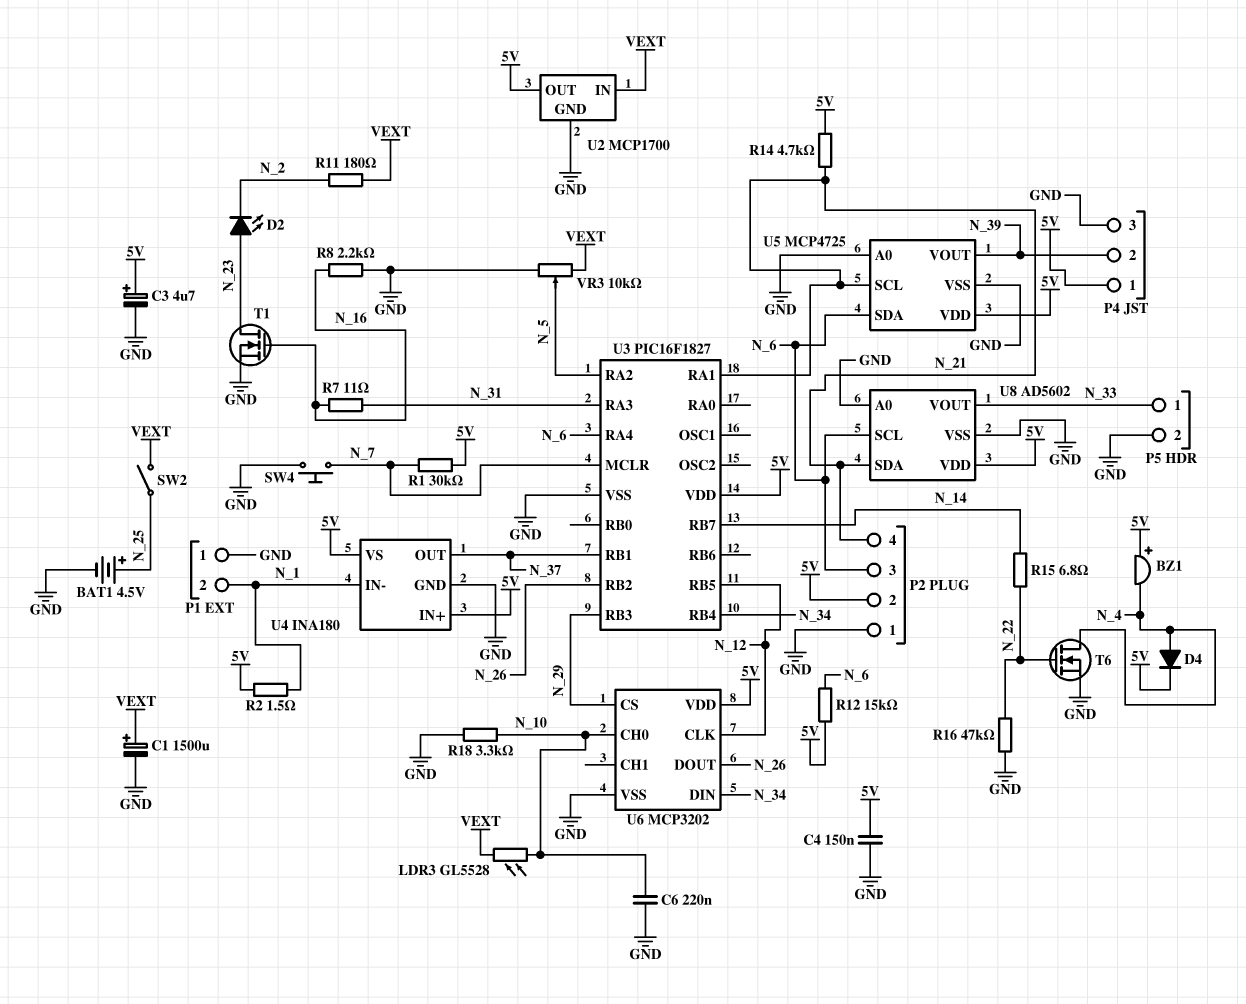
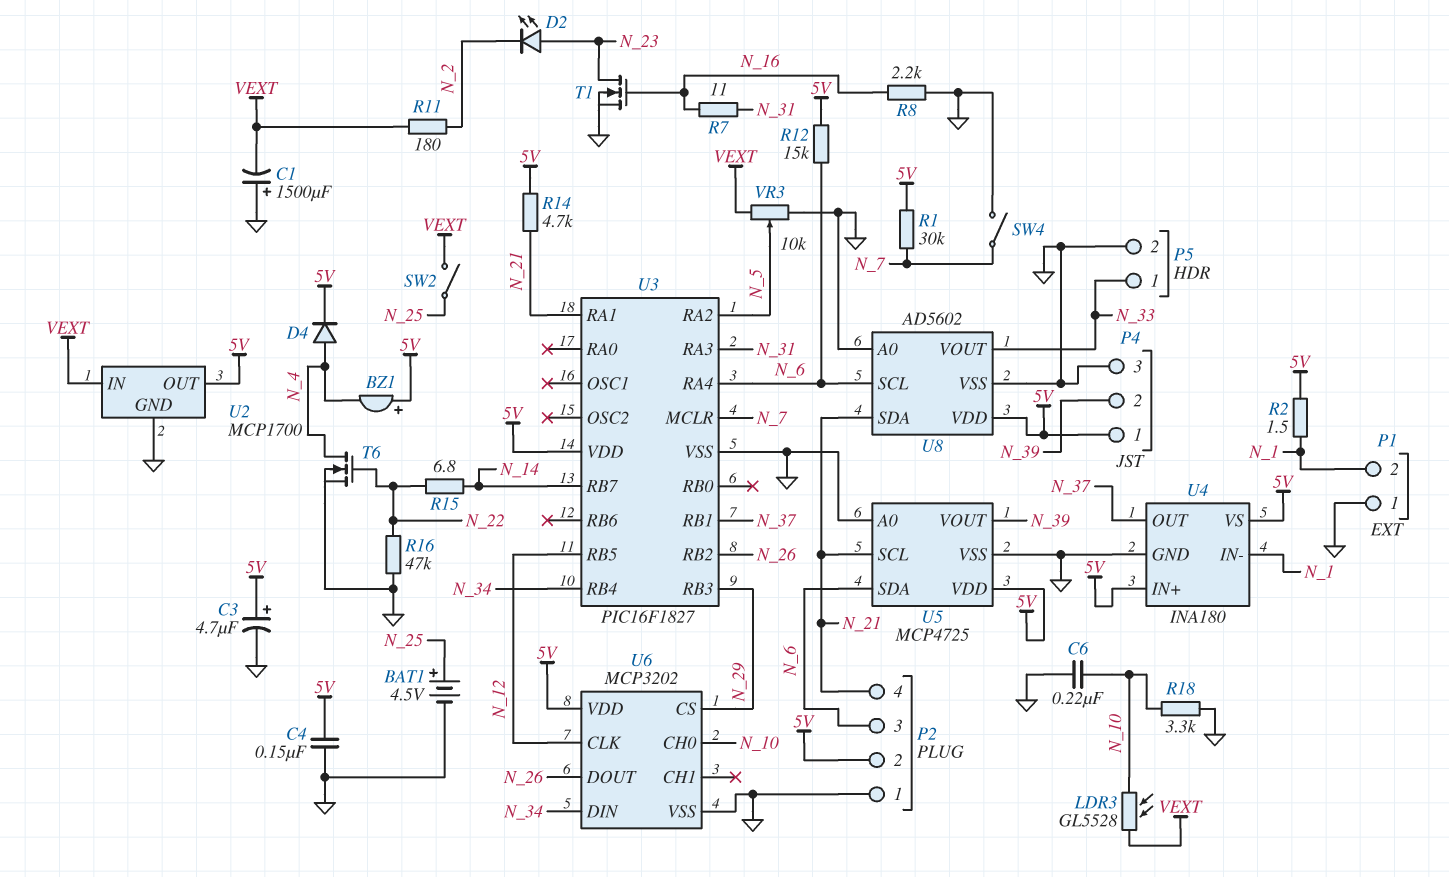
C1: 1500uF (plus VEXT, minus GND) -> 1500uF (plus GND, minus VEXT)
SW4: button (GND, N_7) -> switch (GND, N_7)

